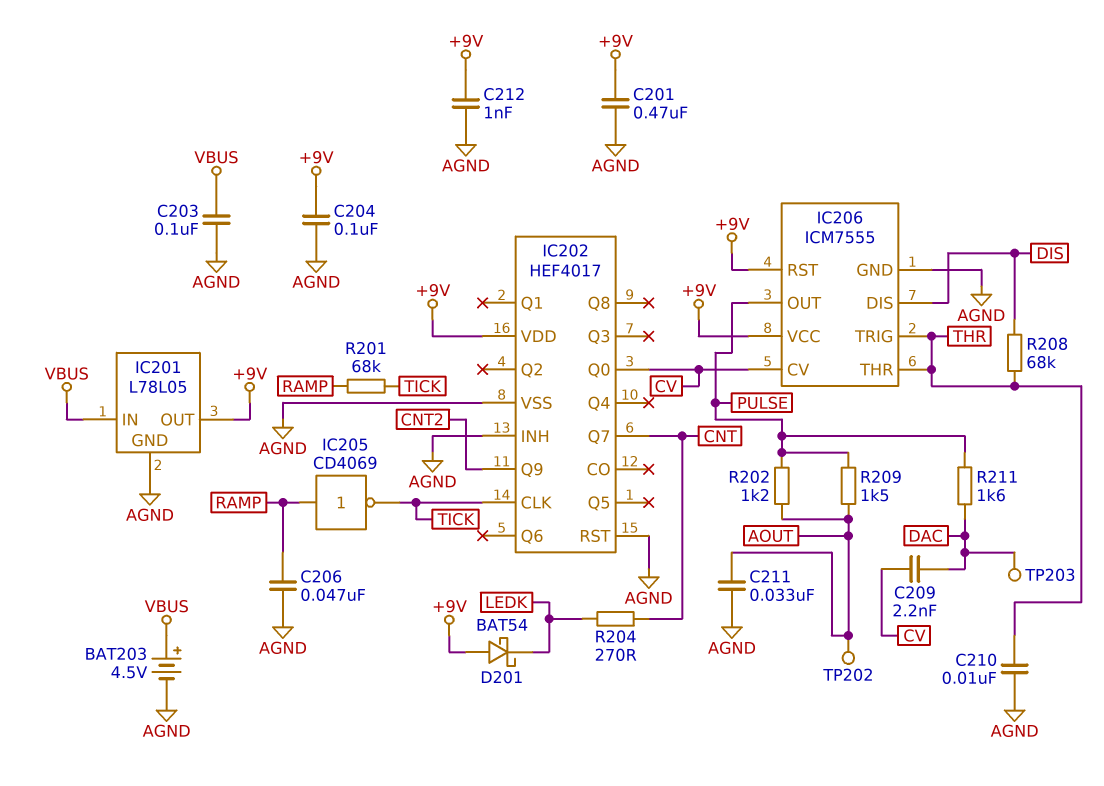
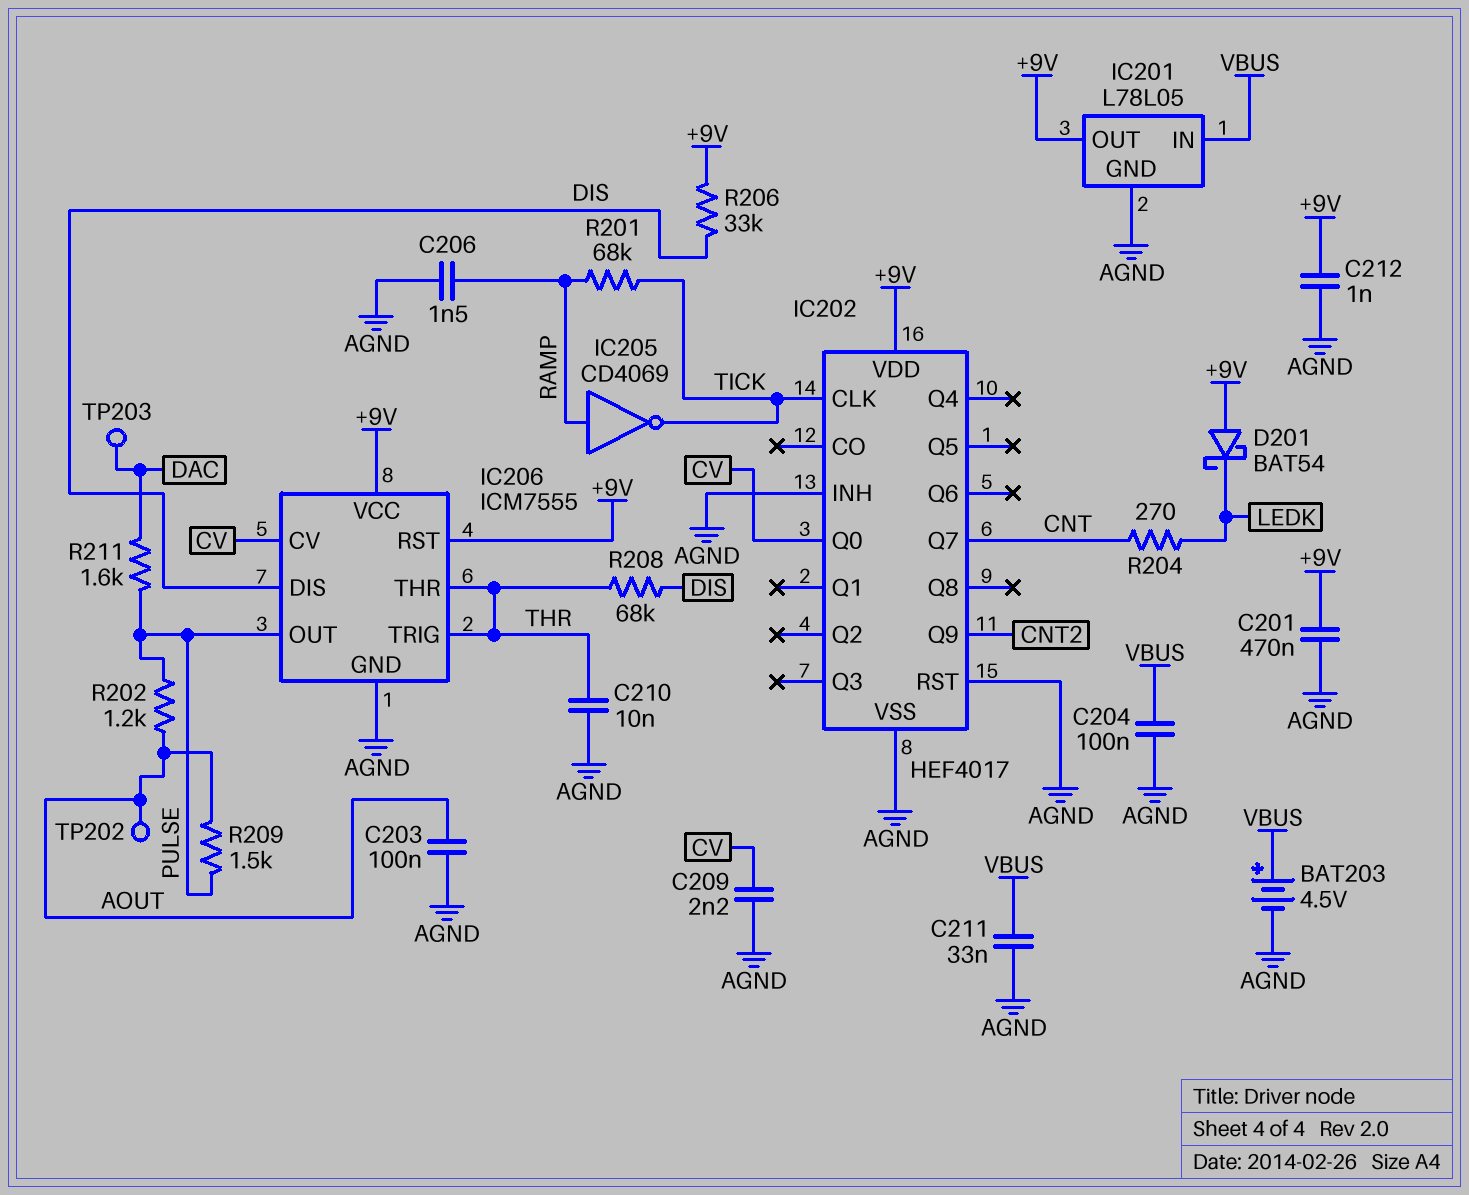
C203: 100nF (AGND, VBUS) -> 100nF (AGND, AOUT)
C204: 100nF (+9V, AGND) -> 100nF (AGND, VBUS)
C206: 47nF (AGND, RAMP) -> 1.5nF (AGND, RAMP)
C209: 2.2nF (CV, DAC) -> 2.2nF (AGND, CV)
C211: 33nF (AGND, AOUT) -> 33nF (AGND, VBUS)
R206: none -> 33k (+9V, DIS)

